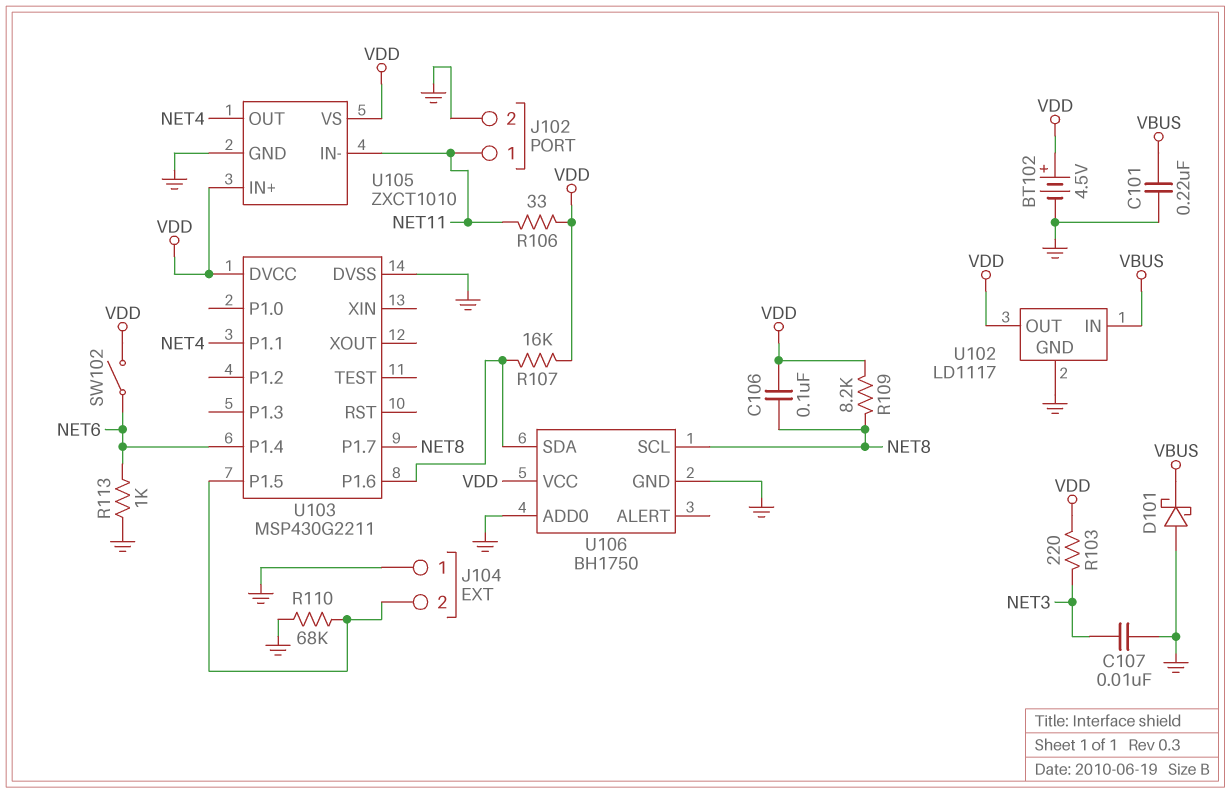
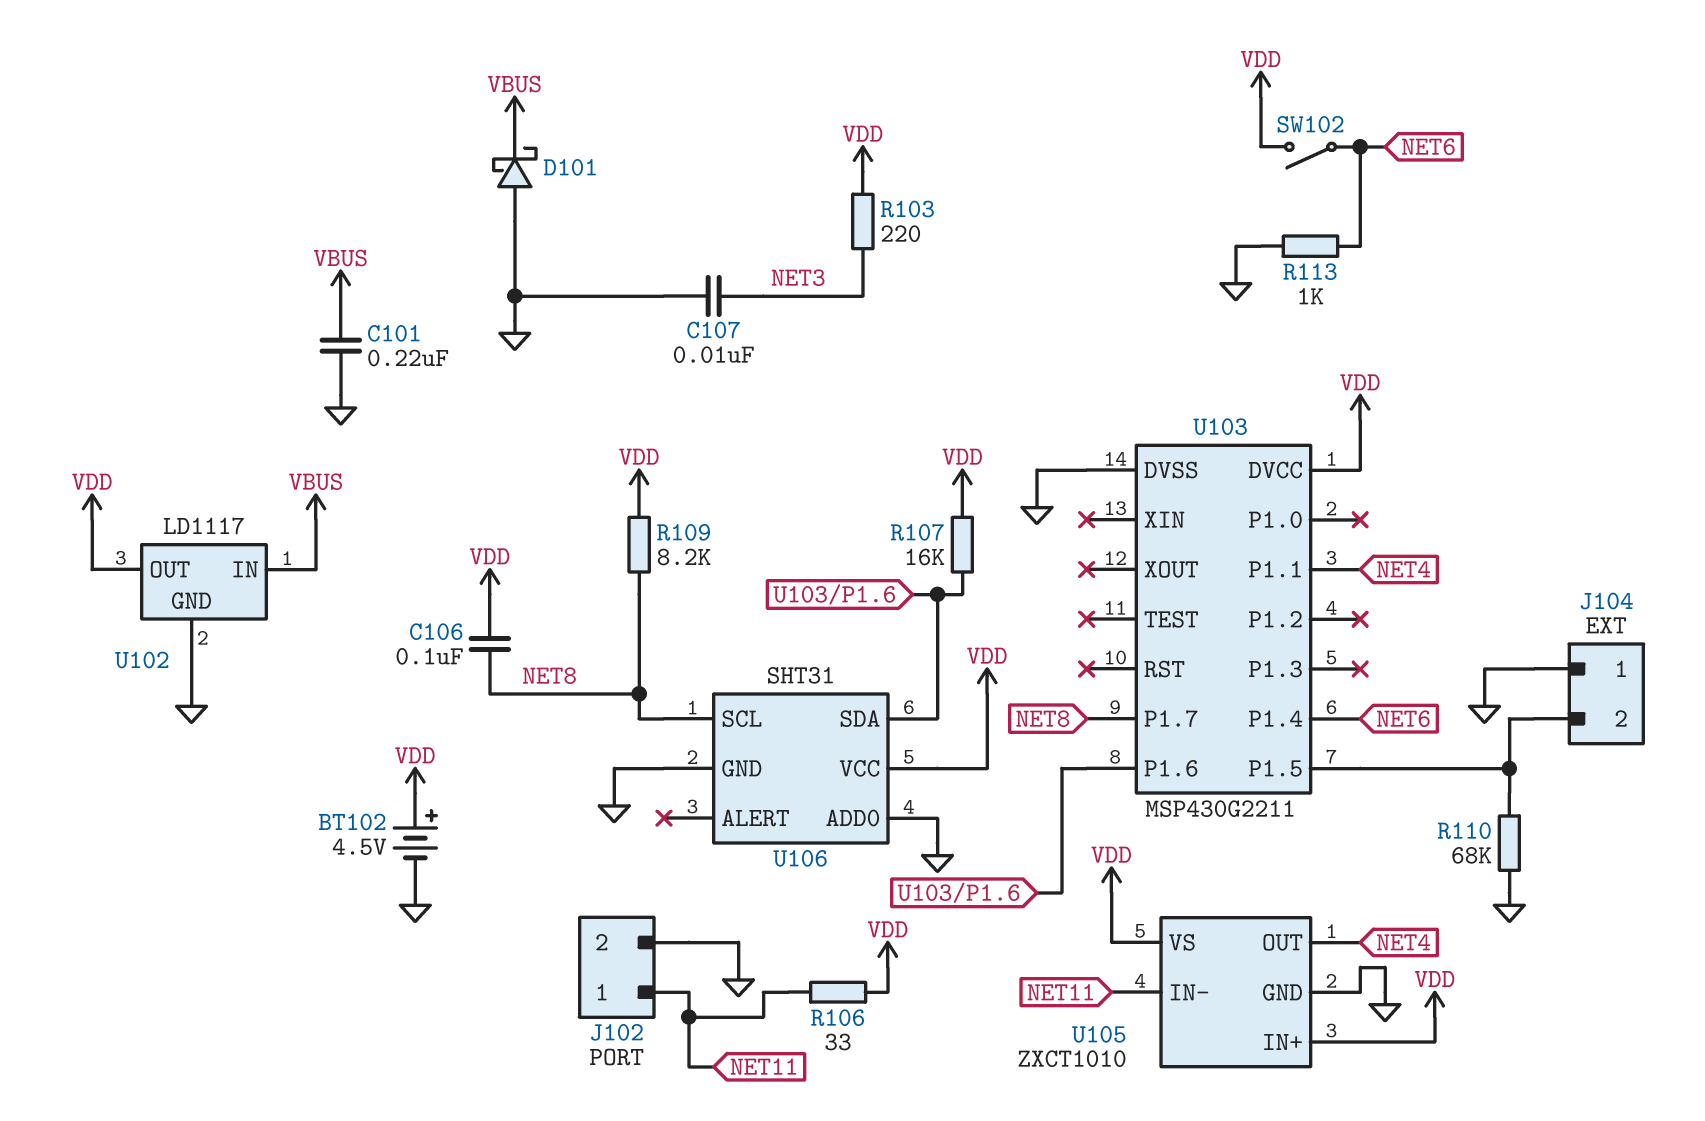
U106: BH1750 -> SHT31

